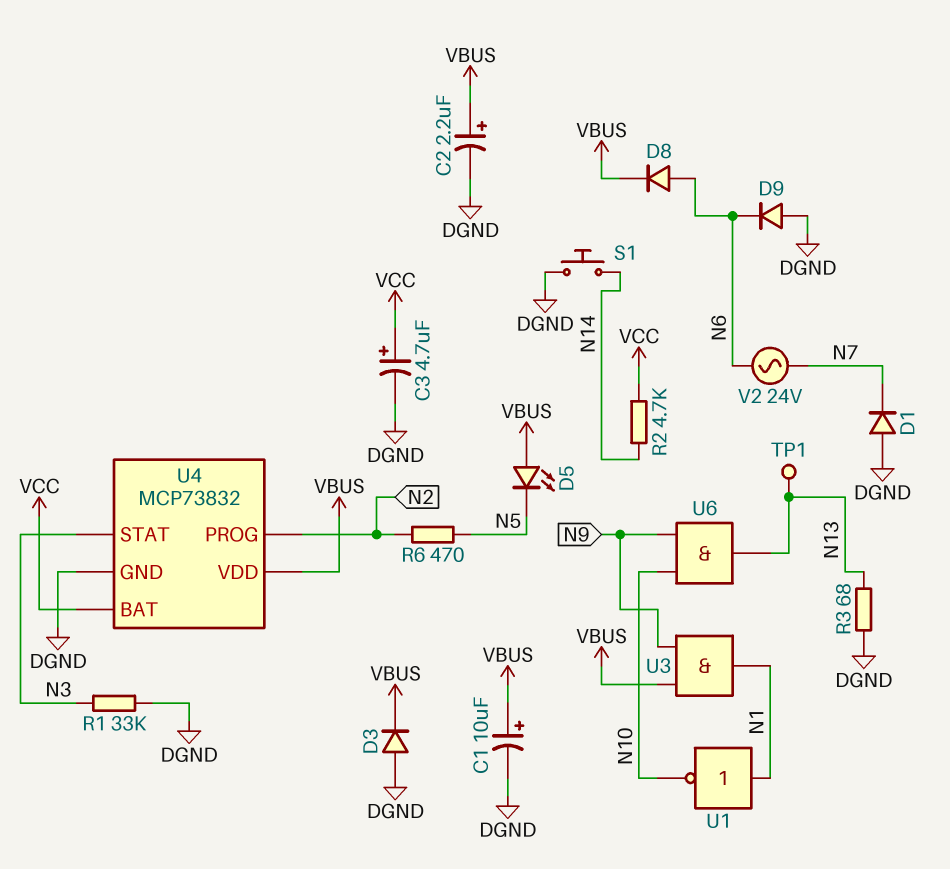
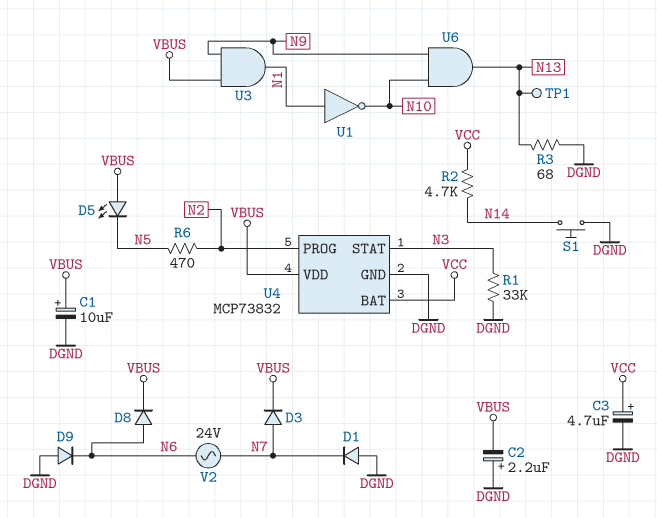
C2: 2.2uF (plus VBUS, minus DGND) -> 2.2uF (plus DGND, minus VBUS)
D3: diode (A DGND, K VBUS) -> diode (A N7, K VBUS)

